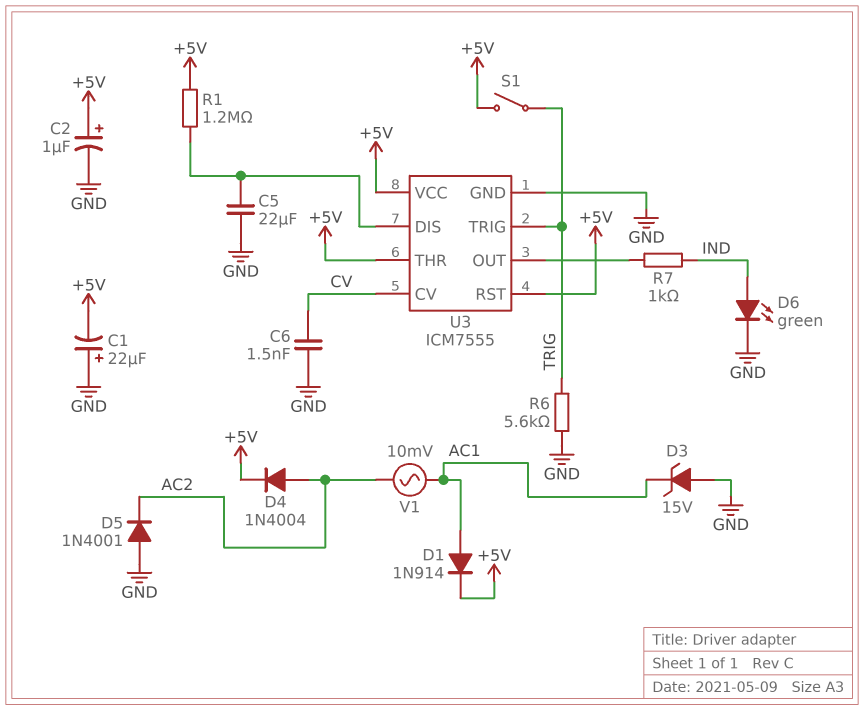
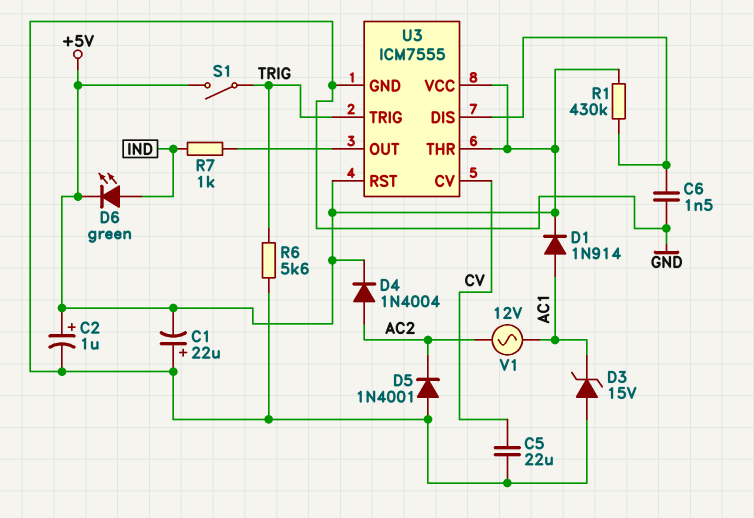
C5: 22uF (GND, U3/DIS) -> 22uF (CV, GND)
C6: 1.5nF (CV, GND) -> 1.5nF (GND, U3/DIS)
D6: LED green (A IND, K GND) -> LED green (A IND, K +5V)
R1: 1.2M (+5V, U3/DIS) -> 430k (+5V, U3/DIS)
V1: AC 10mV (AC1, AC2) -> AC 12V (AC1, AC2)

